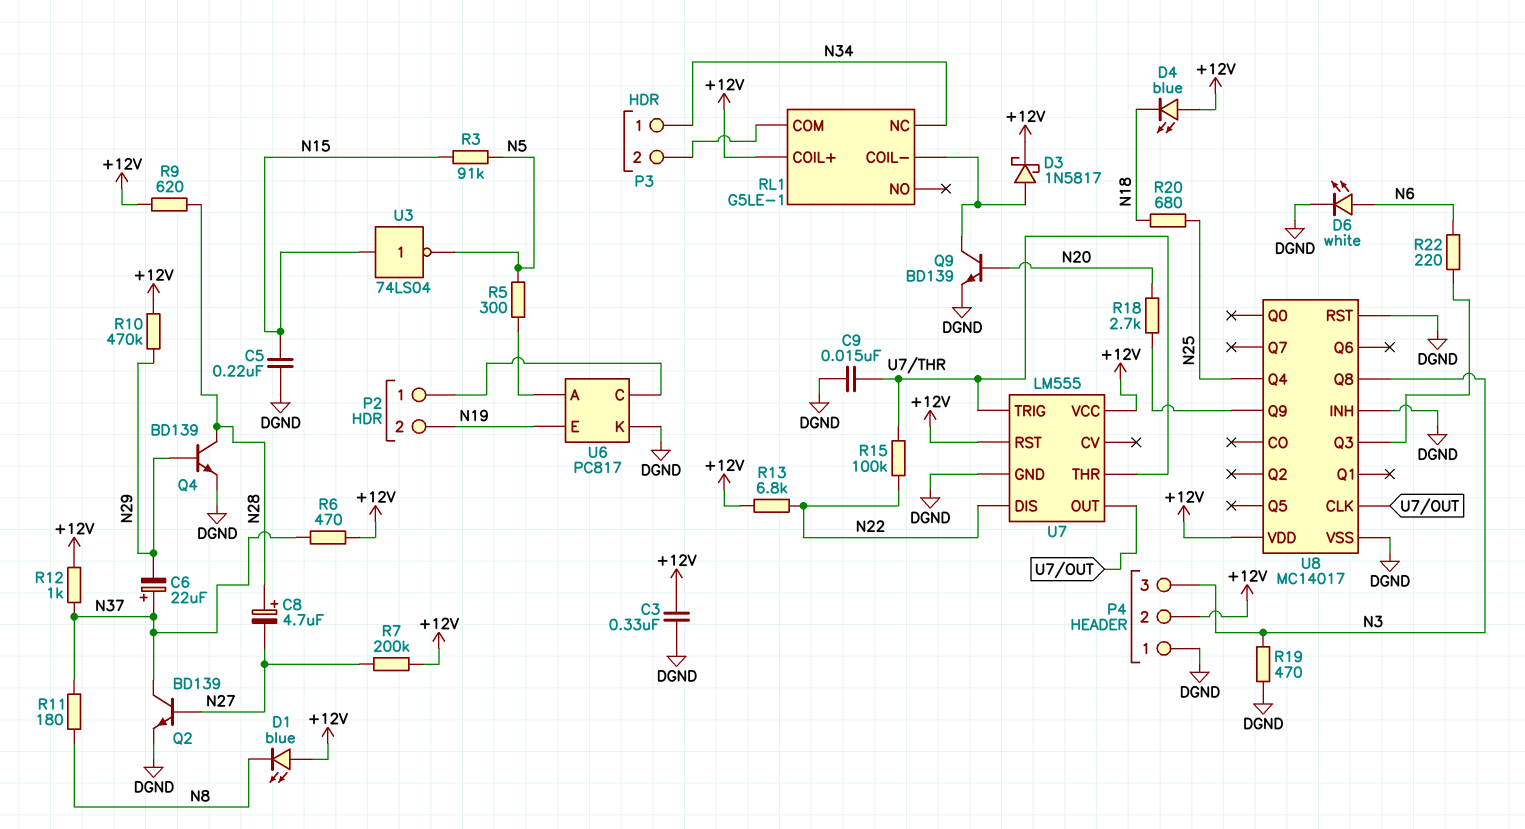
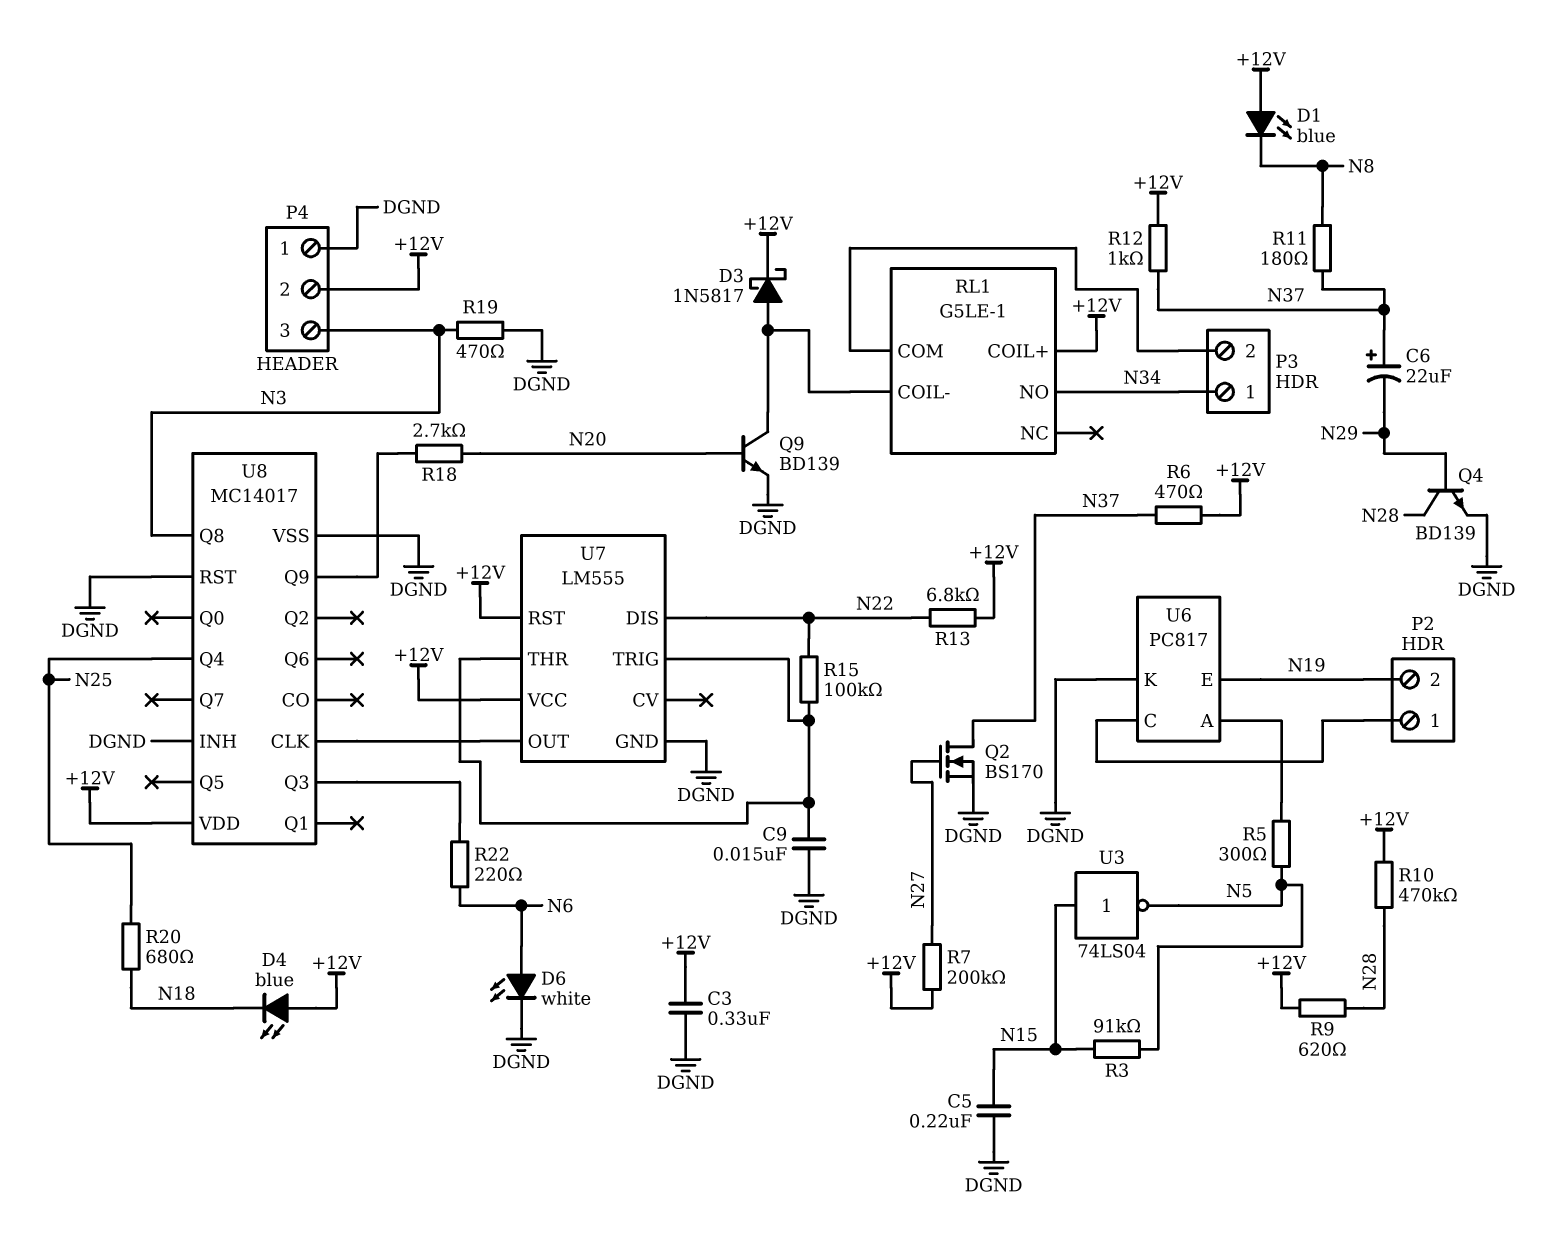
C8: 4.7uF (plus N28, minus N27) -> none
Q2: NPN BD139 (B N27, C N37, E DGND) -> NMOS BS170 (G N27, D N37, S DGND)
R10: 470k (+12V, N29) -> 470k (+12V, N28)
RL1 pin NC: N34 -> none
RL1 pin NO: none -> N34

